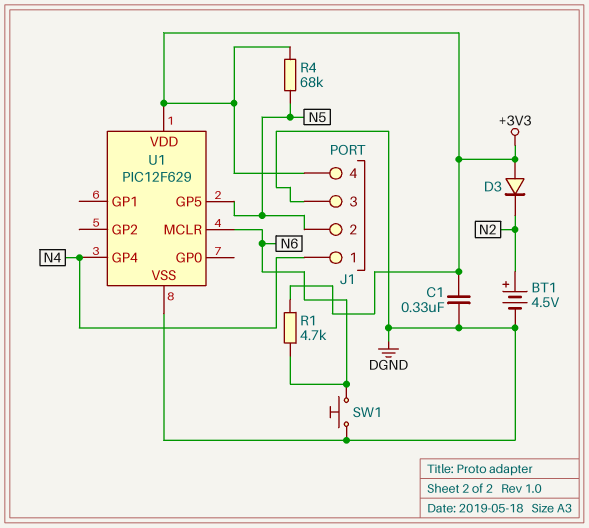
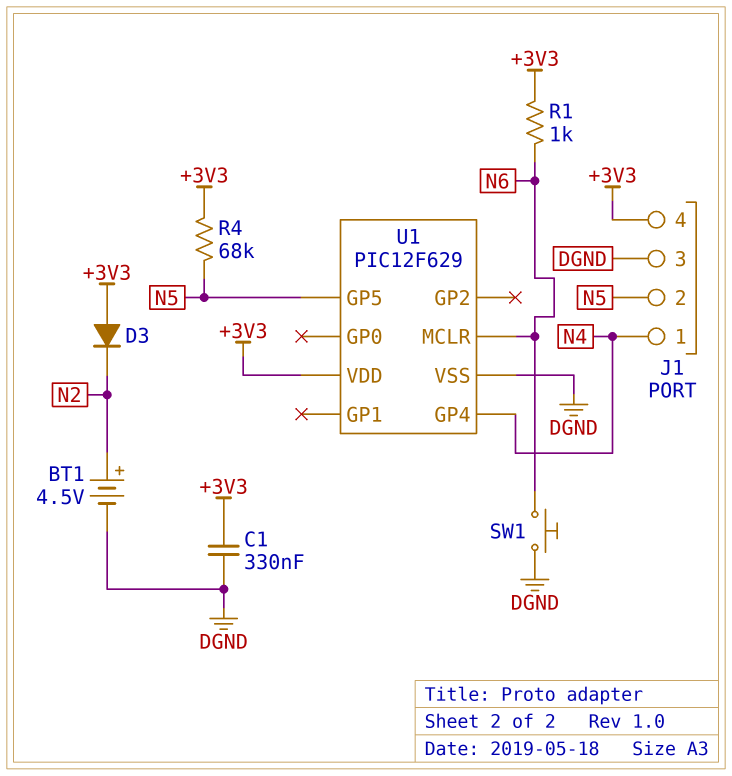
R1: 4.7k (+3V3, N6) -> 1k (+3V3, N6)

